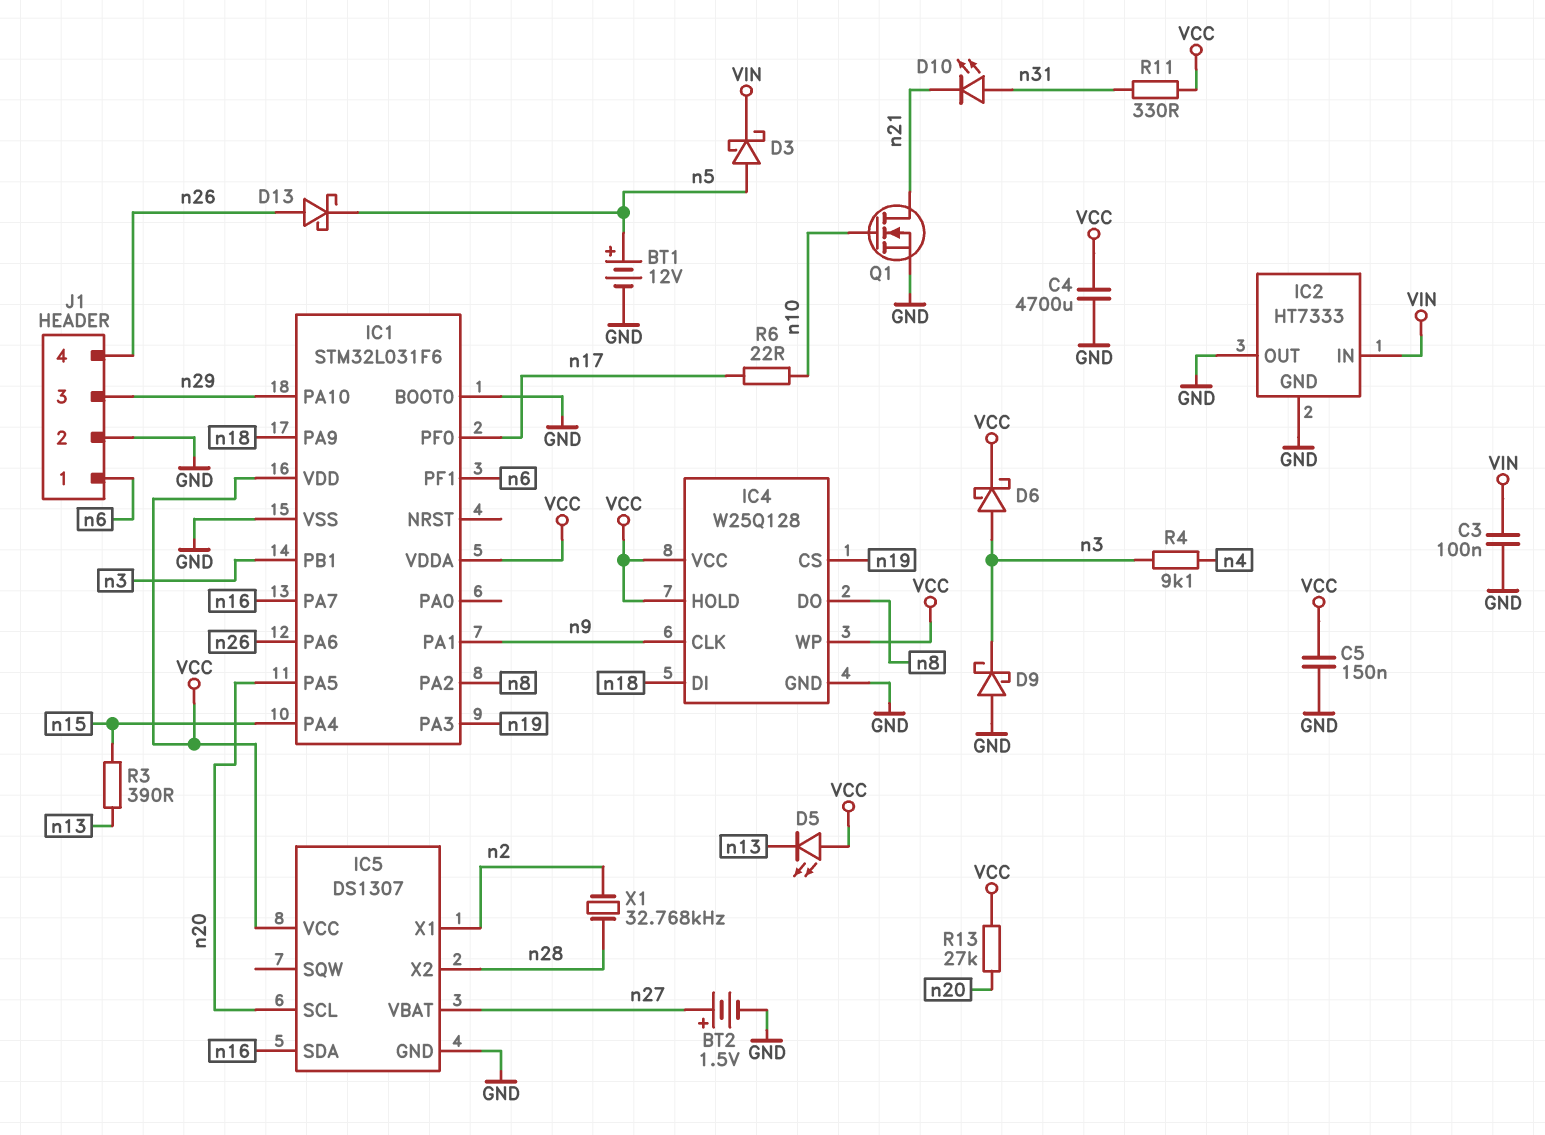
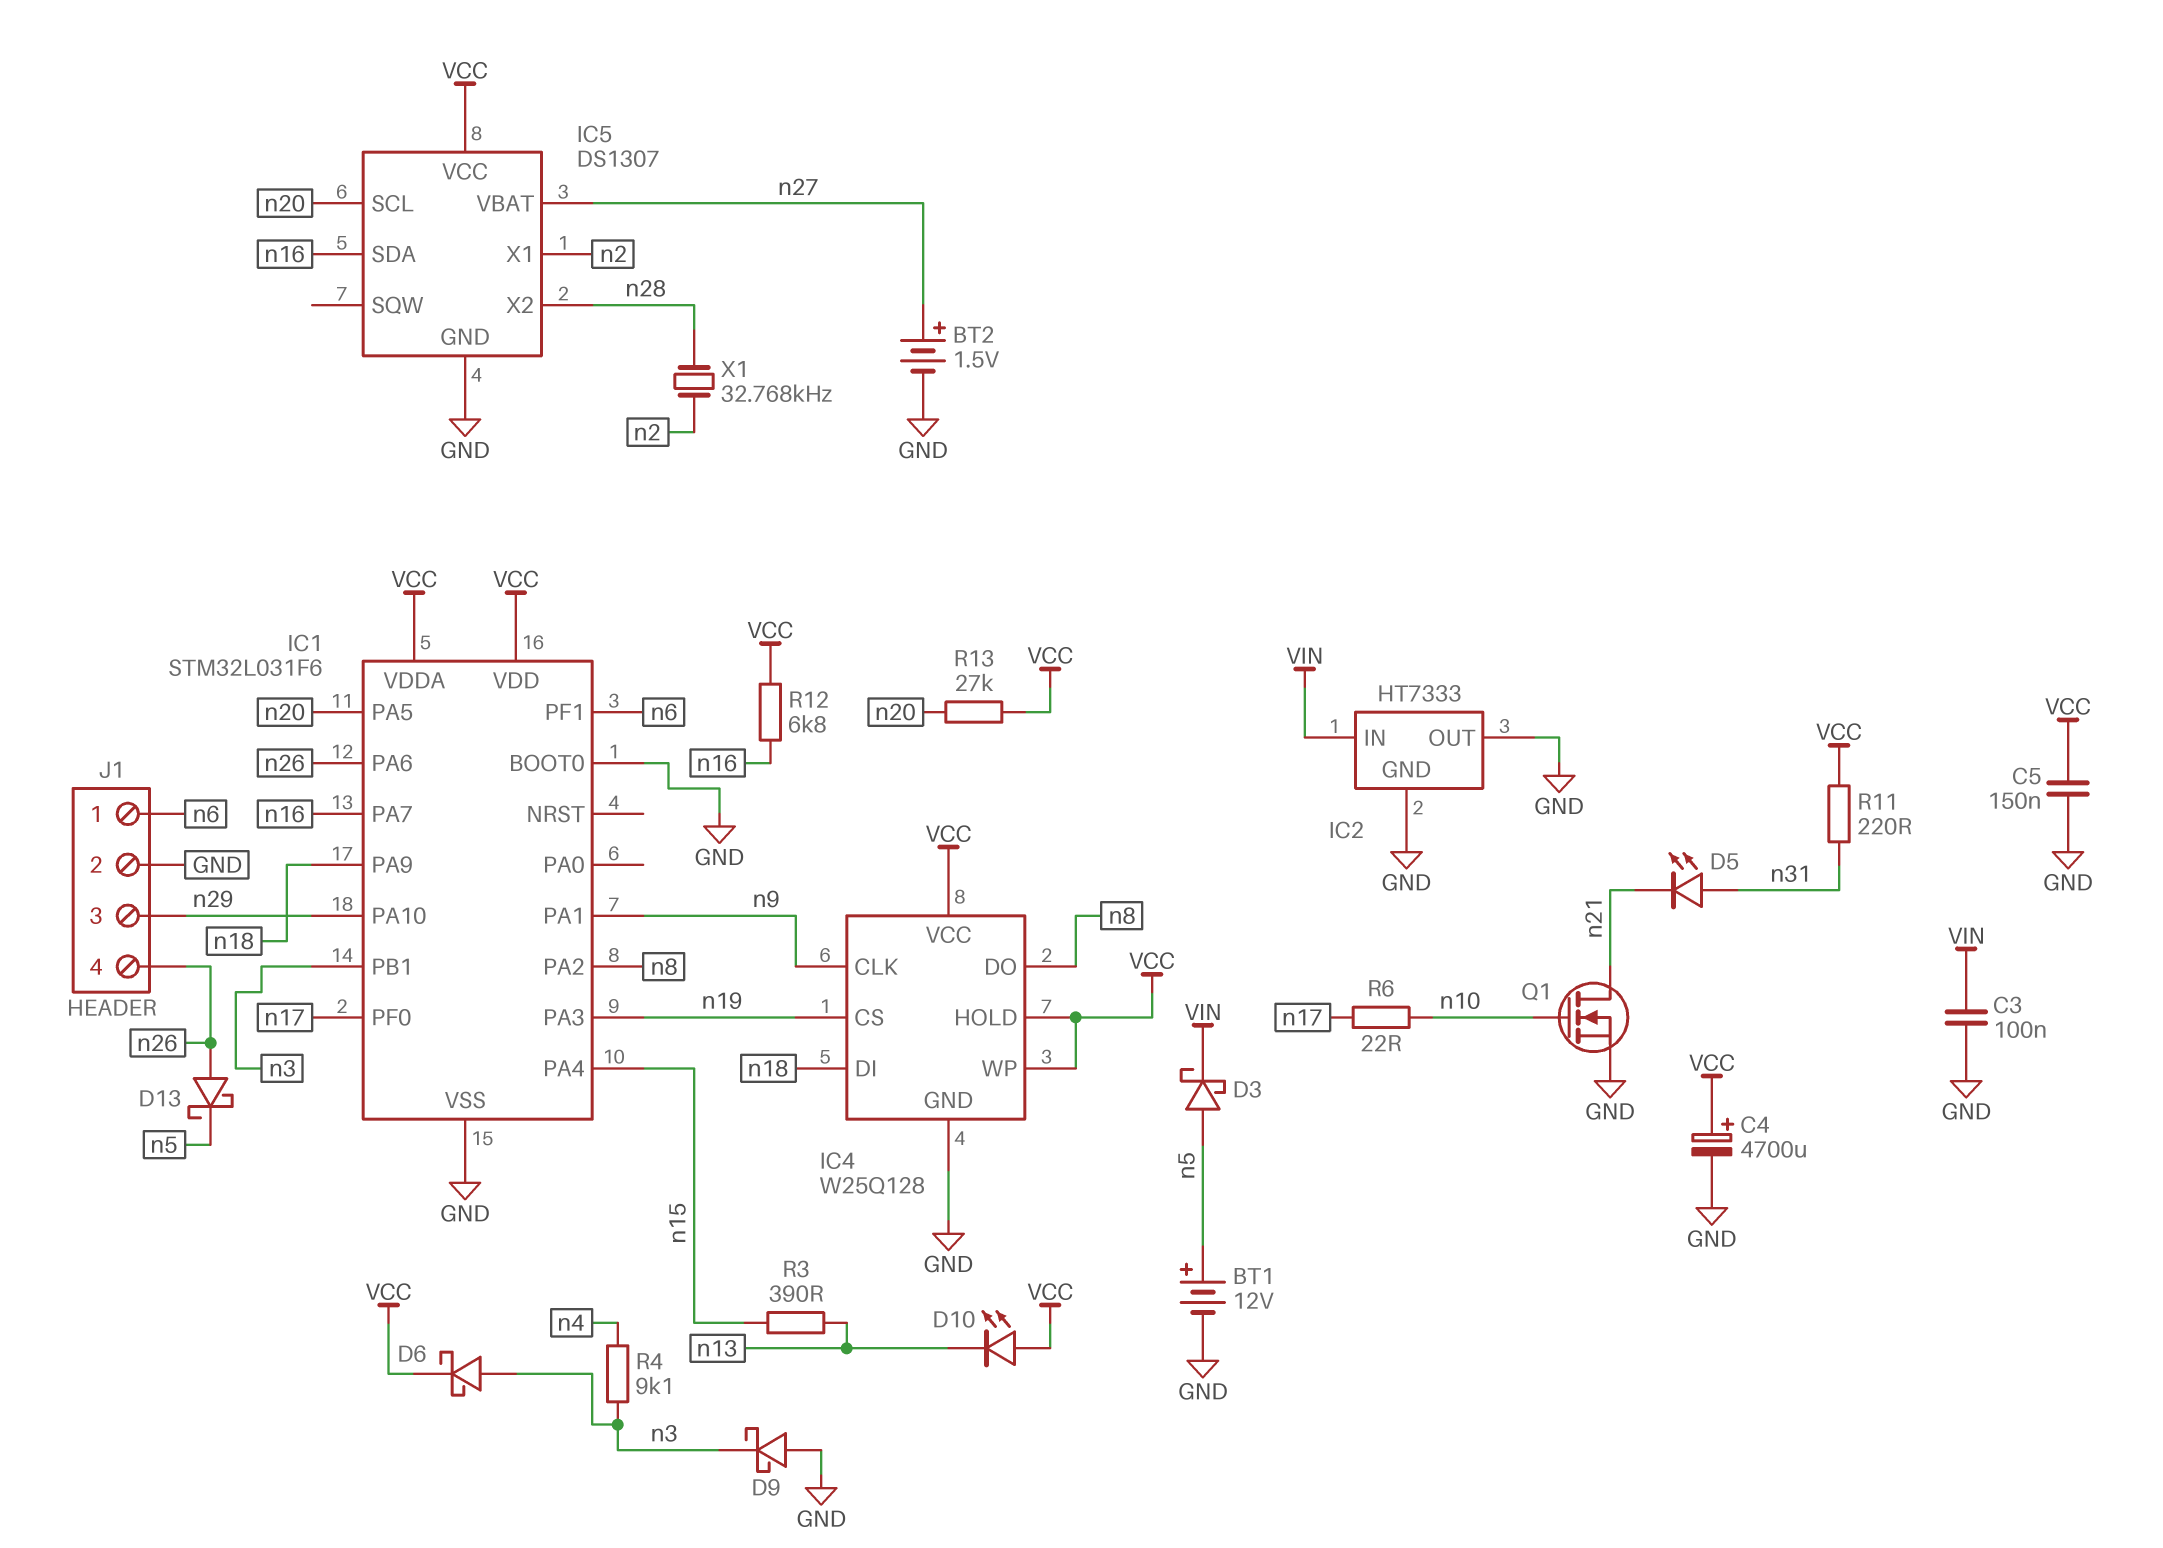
C4: 4700uF (GND, VCC) -> 4700uF (plus VCC, minus GND)
D5: LED (A VCC, K n13) -> LED (A n31, K n21)
D10: LED (A n31, K n21) -> LED (A VCC, K n13)
R11: 330 (VCC, n31) -> 220 (VCC, n31)
R12: none -> 6.8k (VCC, n16)

